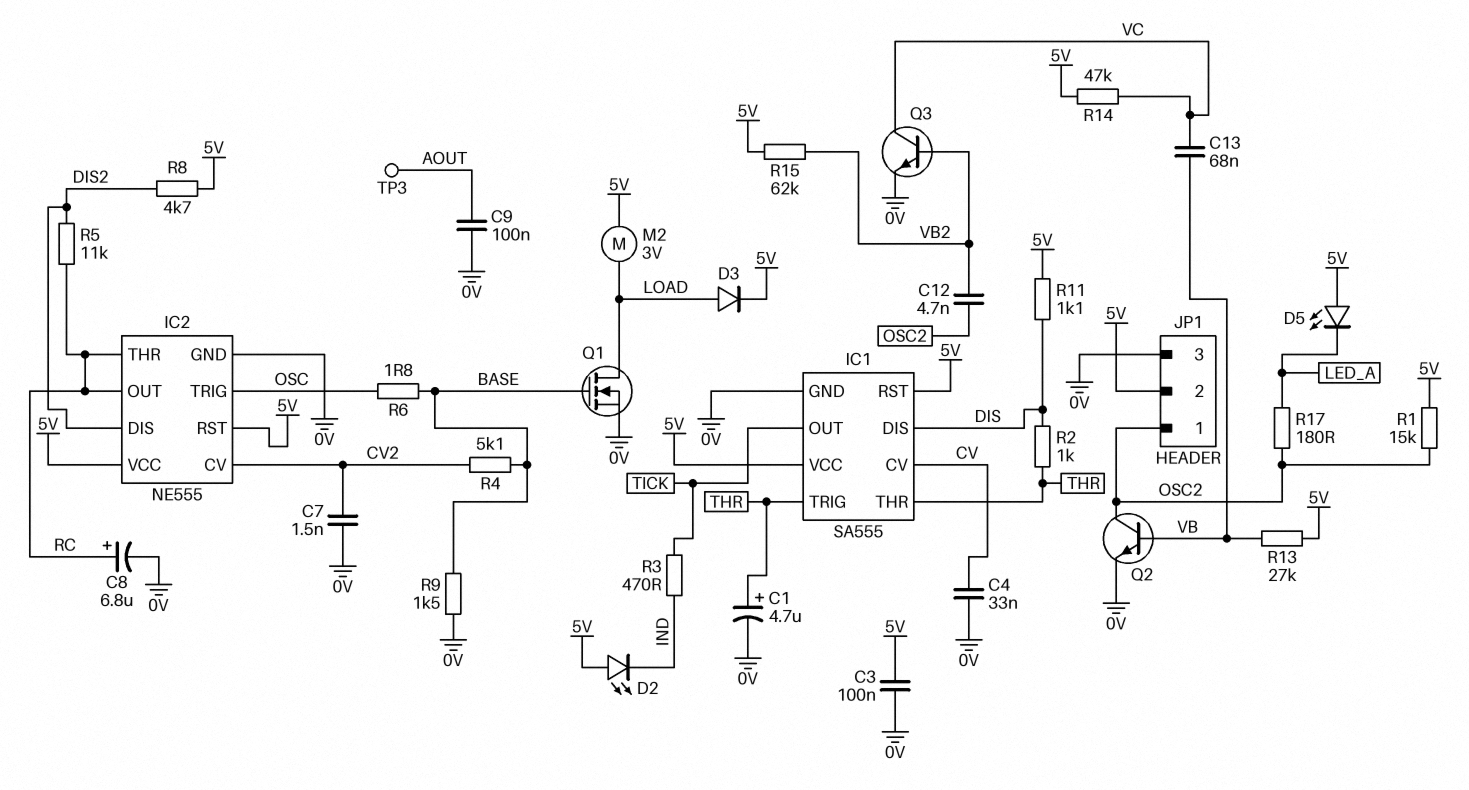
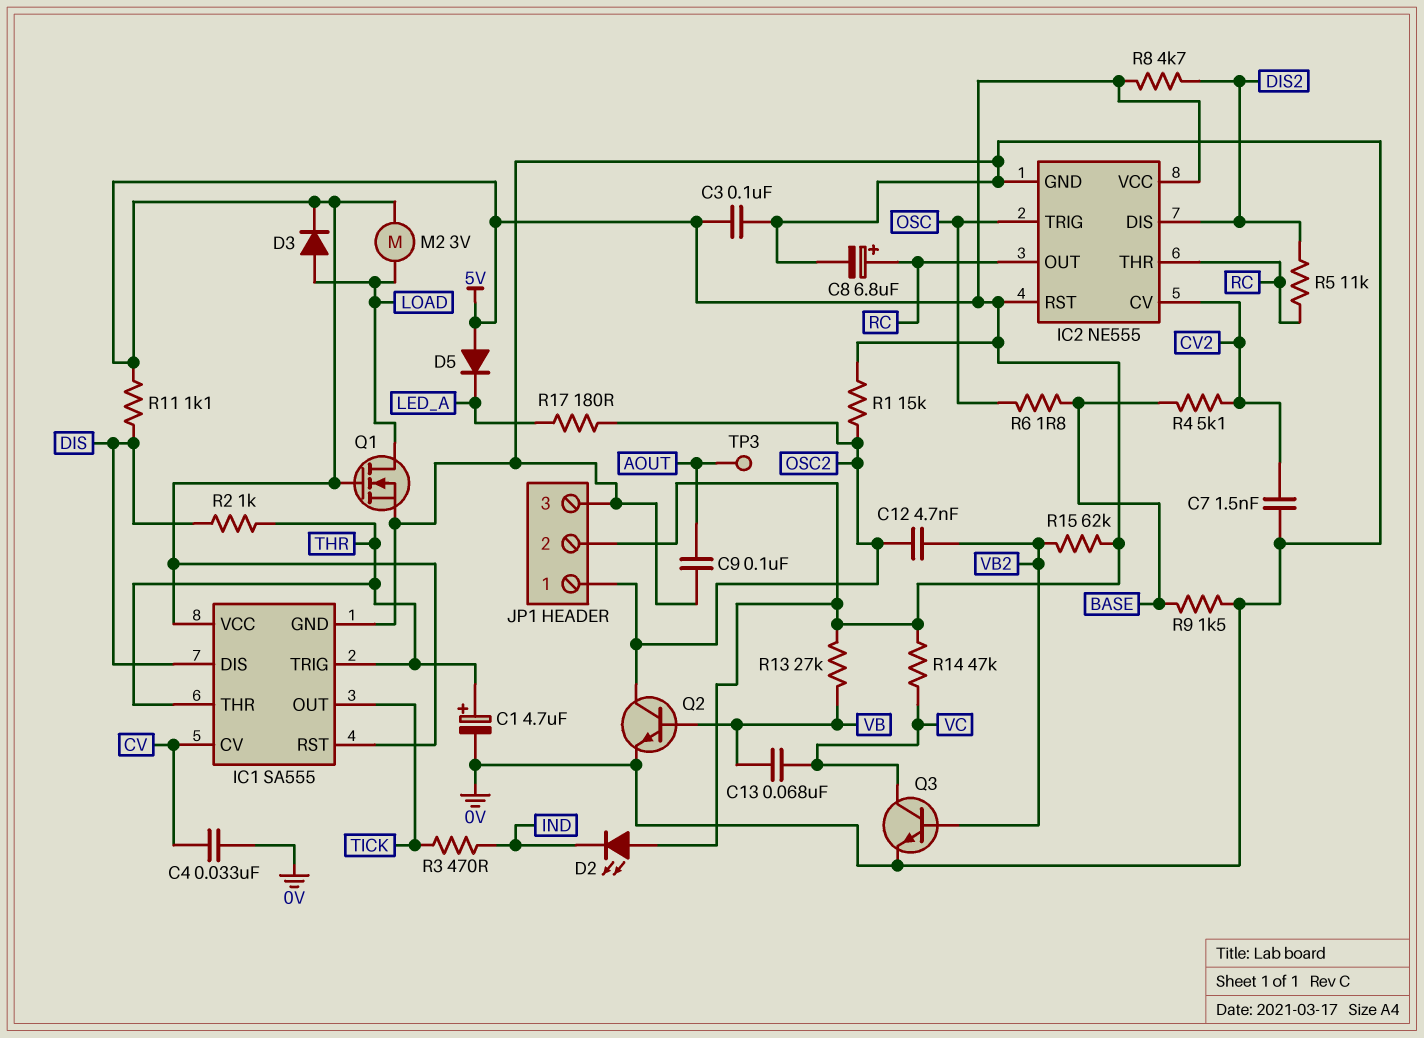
D5: LED (A 5V, K LED_A) -> diode (A 5V, K LED_A)
Q1: NMOS (G BASE, D LOAD, S 0V) -> NMOS (G 5V, D LOAD, S 0V)

